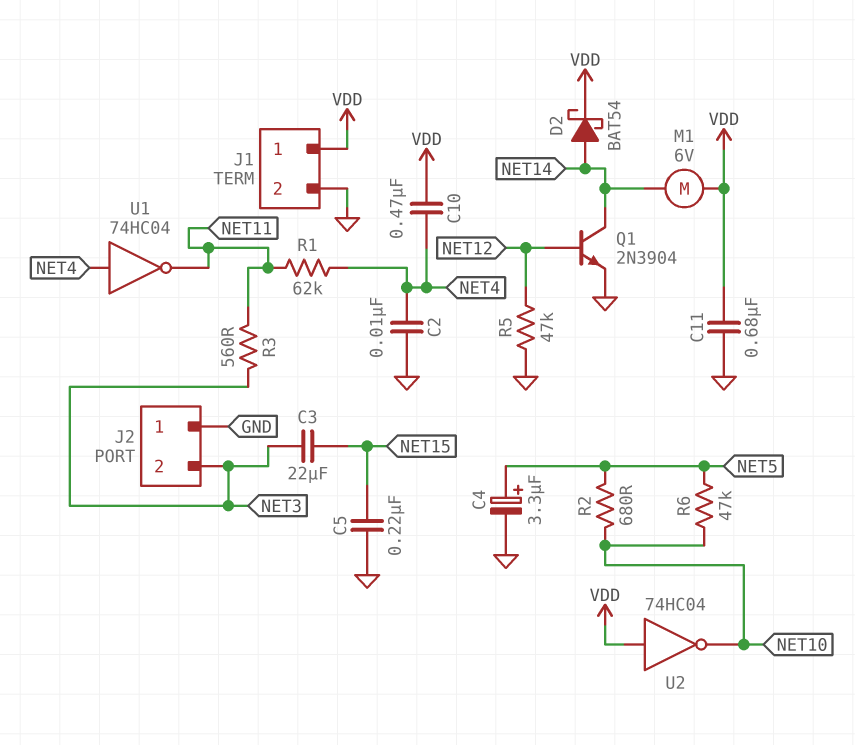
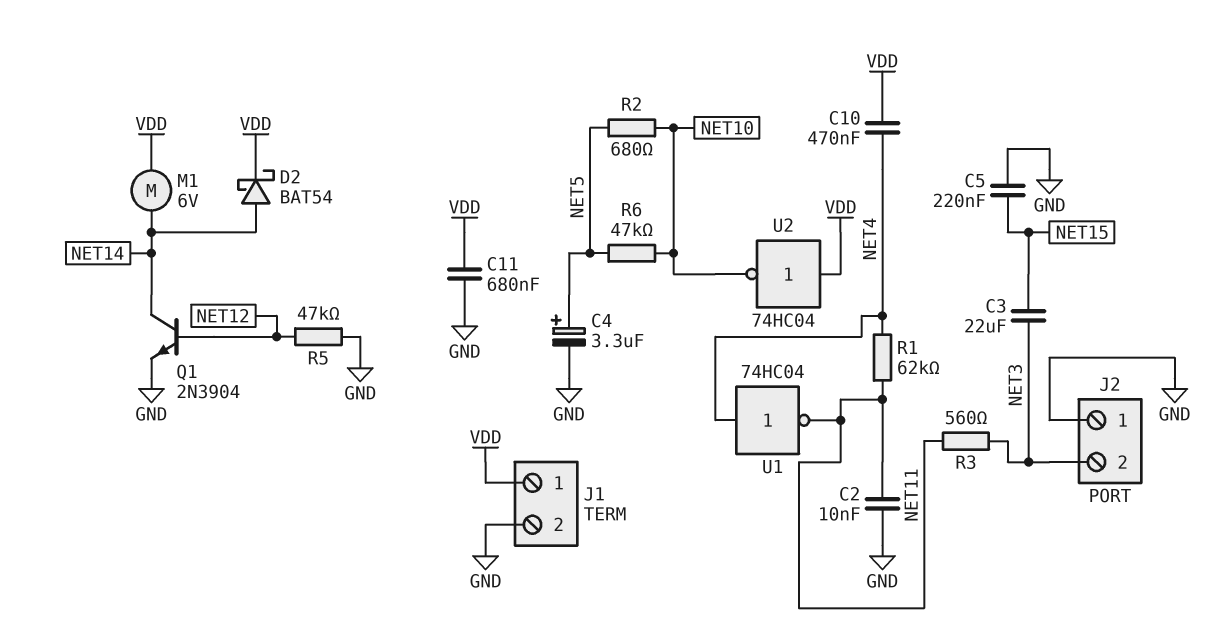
C2: 10nF (GND, NET4) -> 10nF (GND, NET11)

